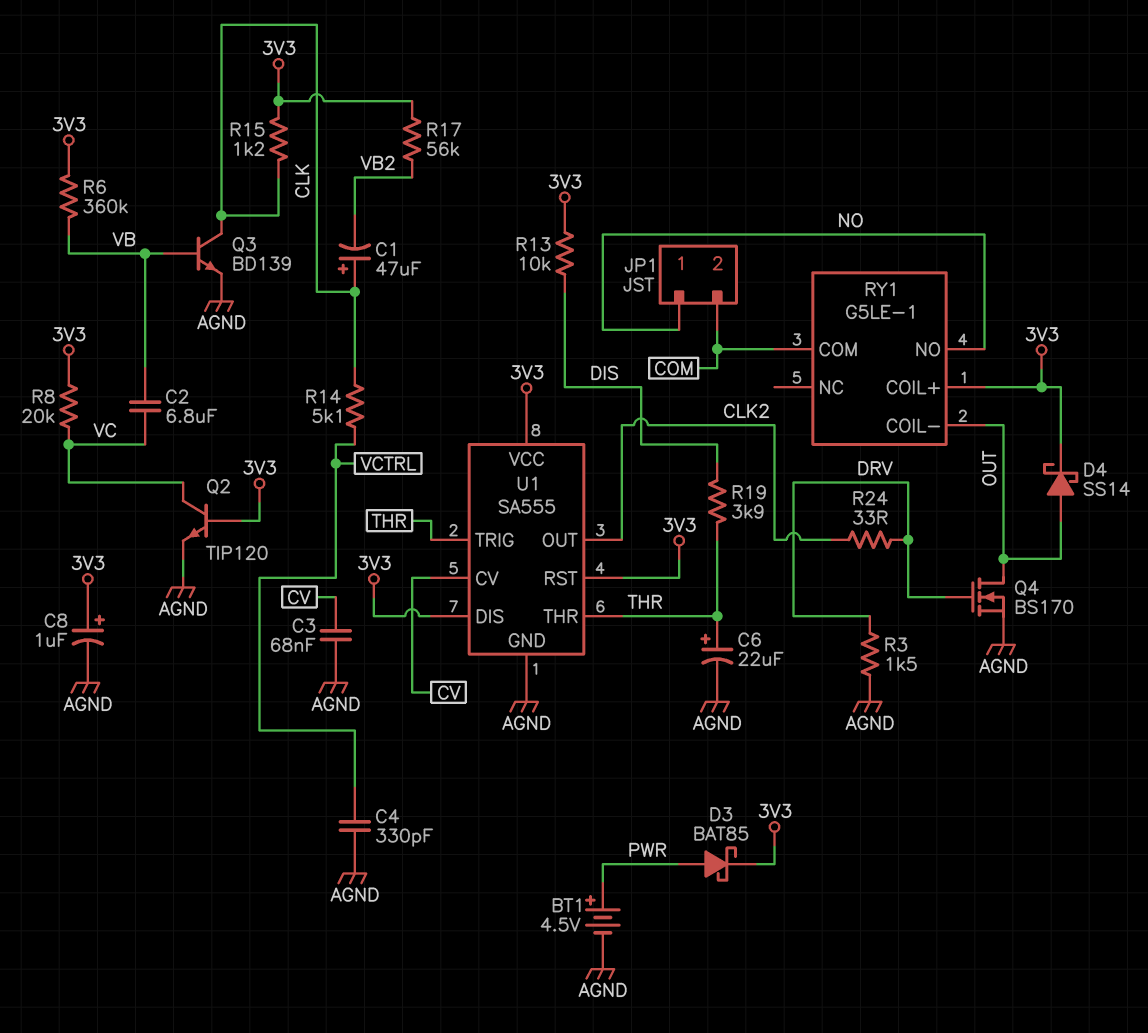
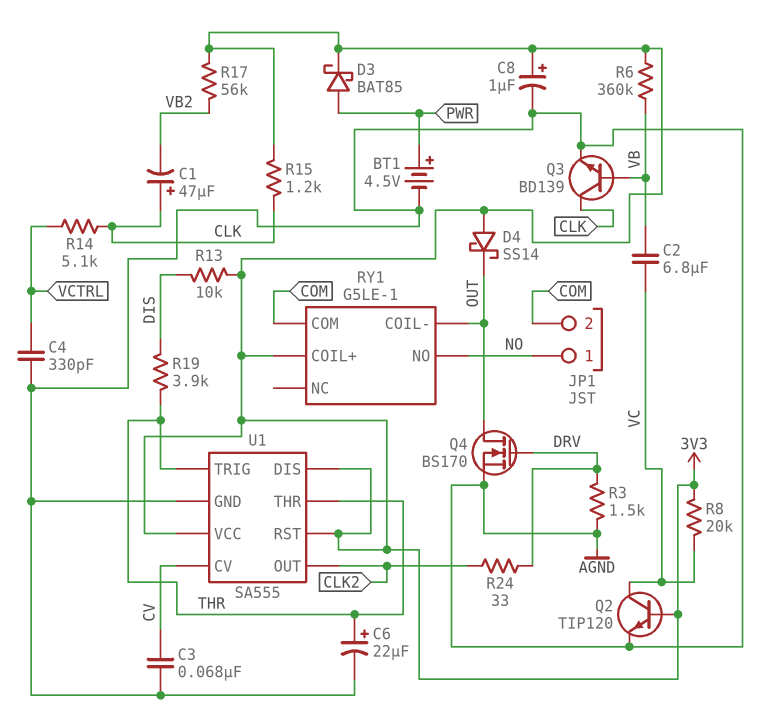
D4: schottky SS14 (A OUT, K 3V3) -> schottky SS14 (A 3V3, K OUT)

